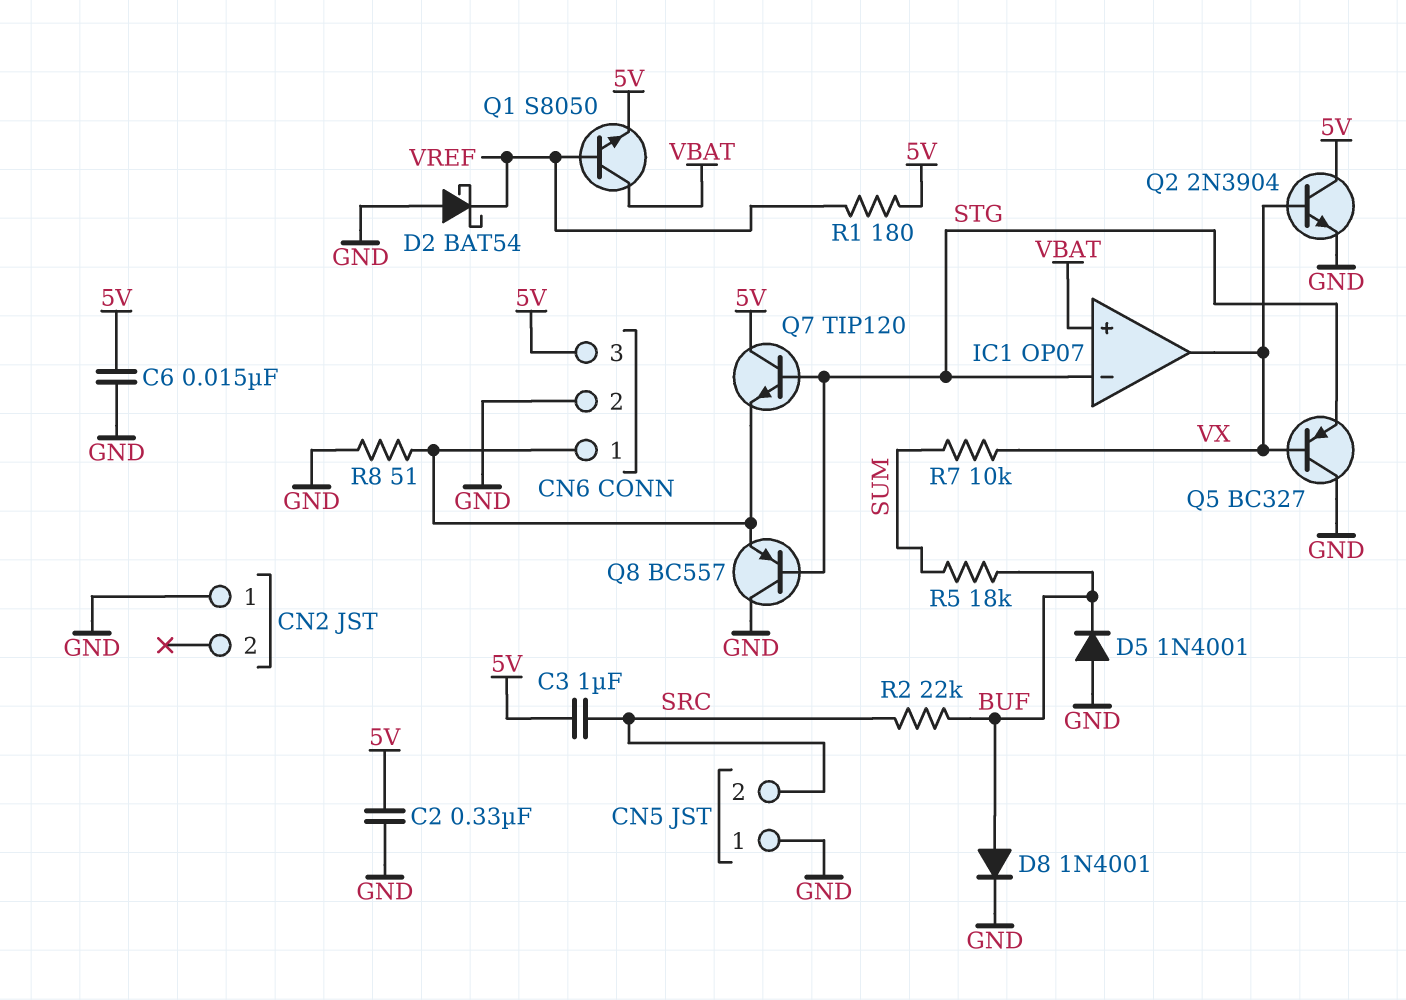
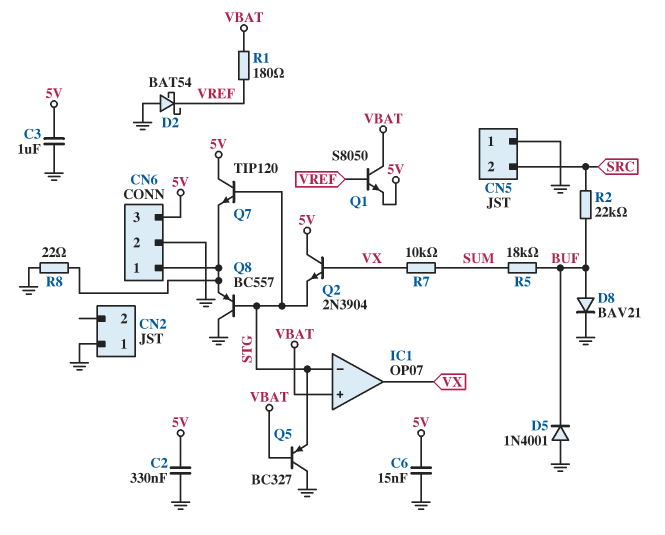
C3: 1uF (5V, SRC) -> 1uF (5V, GND)
D8: diode 1N4001 (A BUF, K GND) -> diode BAV21 (A BUF, K GND)
Q2: NPN 2N3904 (B VX, C 5V, E GND) -> NPN 2N3904 (B VX, C 5V, E STG)
Q5: PNP BC327 (B VX, C GND, E STG) -> PNP BC327 (B VBAT, C GND, E STG)
R1: 180 (5V, VREF) -> 180 (VBAT, VREF)
R8: 51 (CN6/1, GND) -> 22 (CN6/1, GND)

